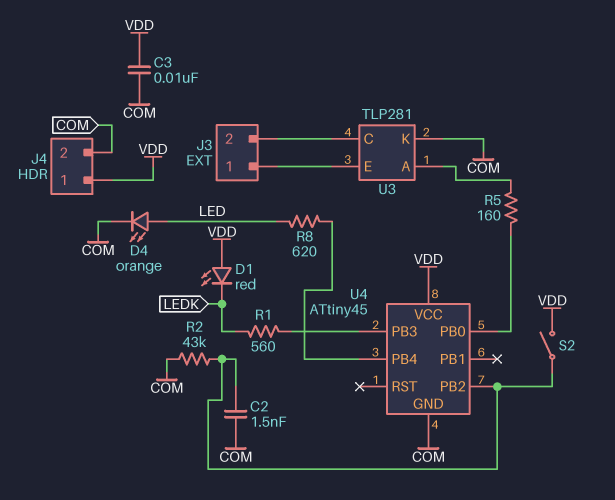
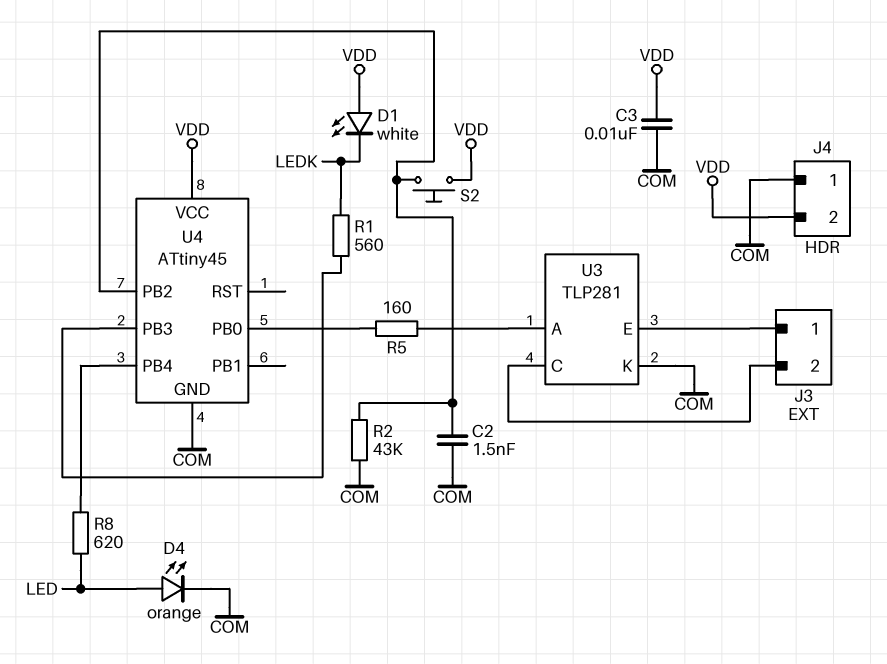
D1: LED red (A VDD, K LEDK) -> LED white (A VDD, K LEDK)
J4 pin 1: VDD -> COM
J4 pin 2: COM -> VDD
S2: switch (U4/PB2, VDD) -> button (U4/PB2, VDD)

